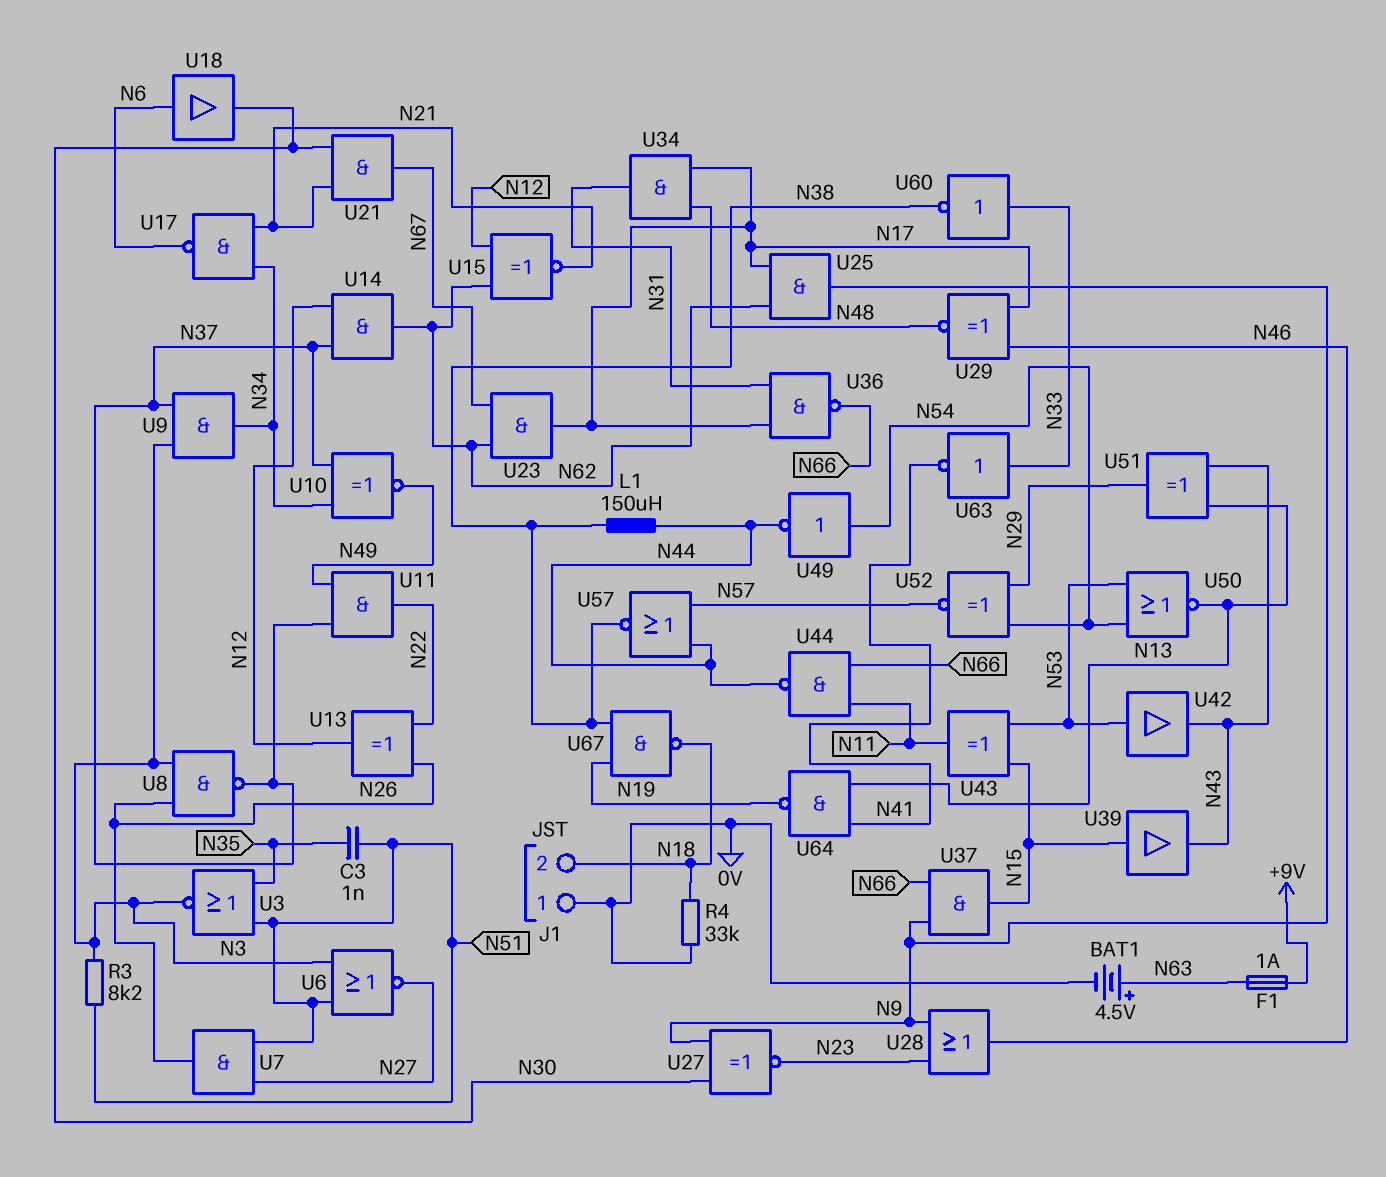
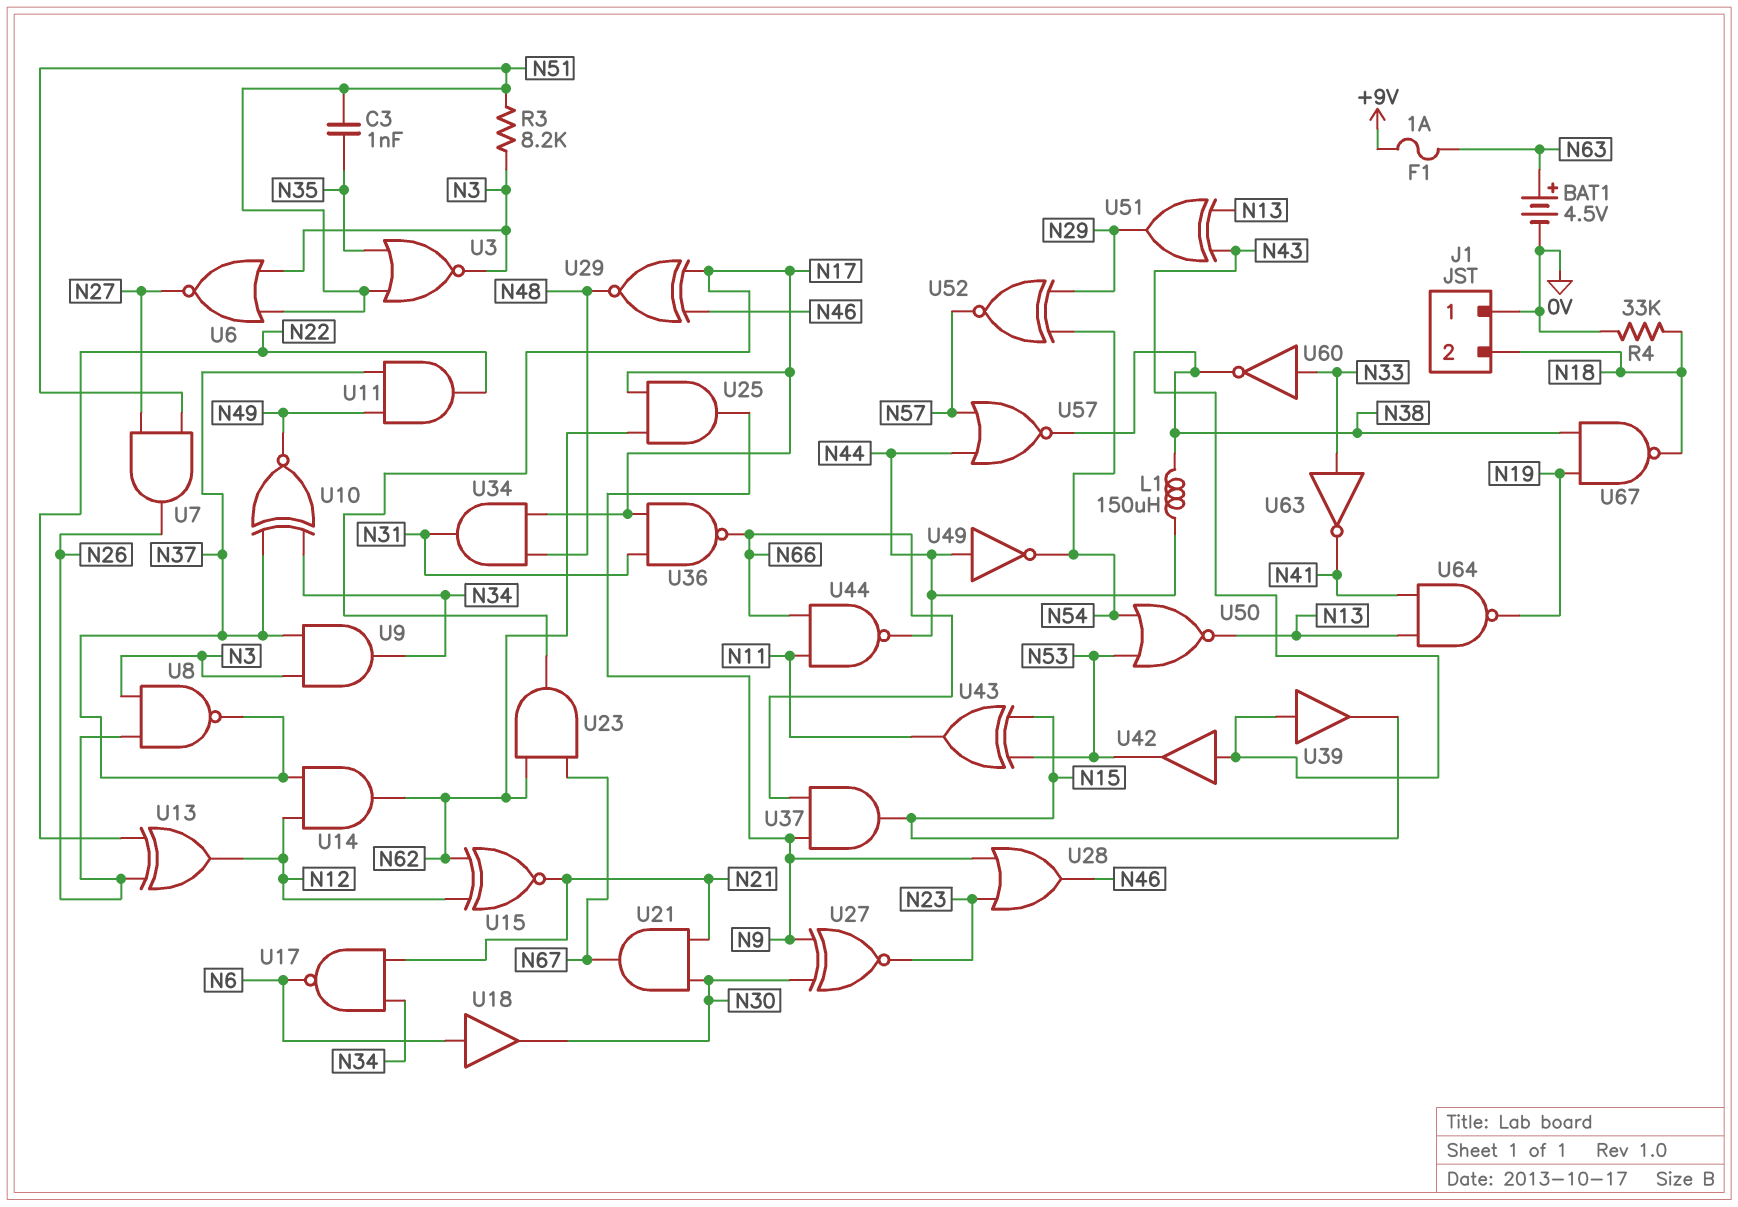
U39: buffer (in N15, out N43) -> buffer (in N43, out N15)
U42: buffer (in N53, out N43) -> buffer (in N43, out N53)
U49: NOT (in N54, out N44) -> NOT (in N44, out N54)

